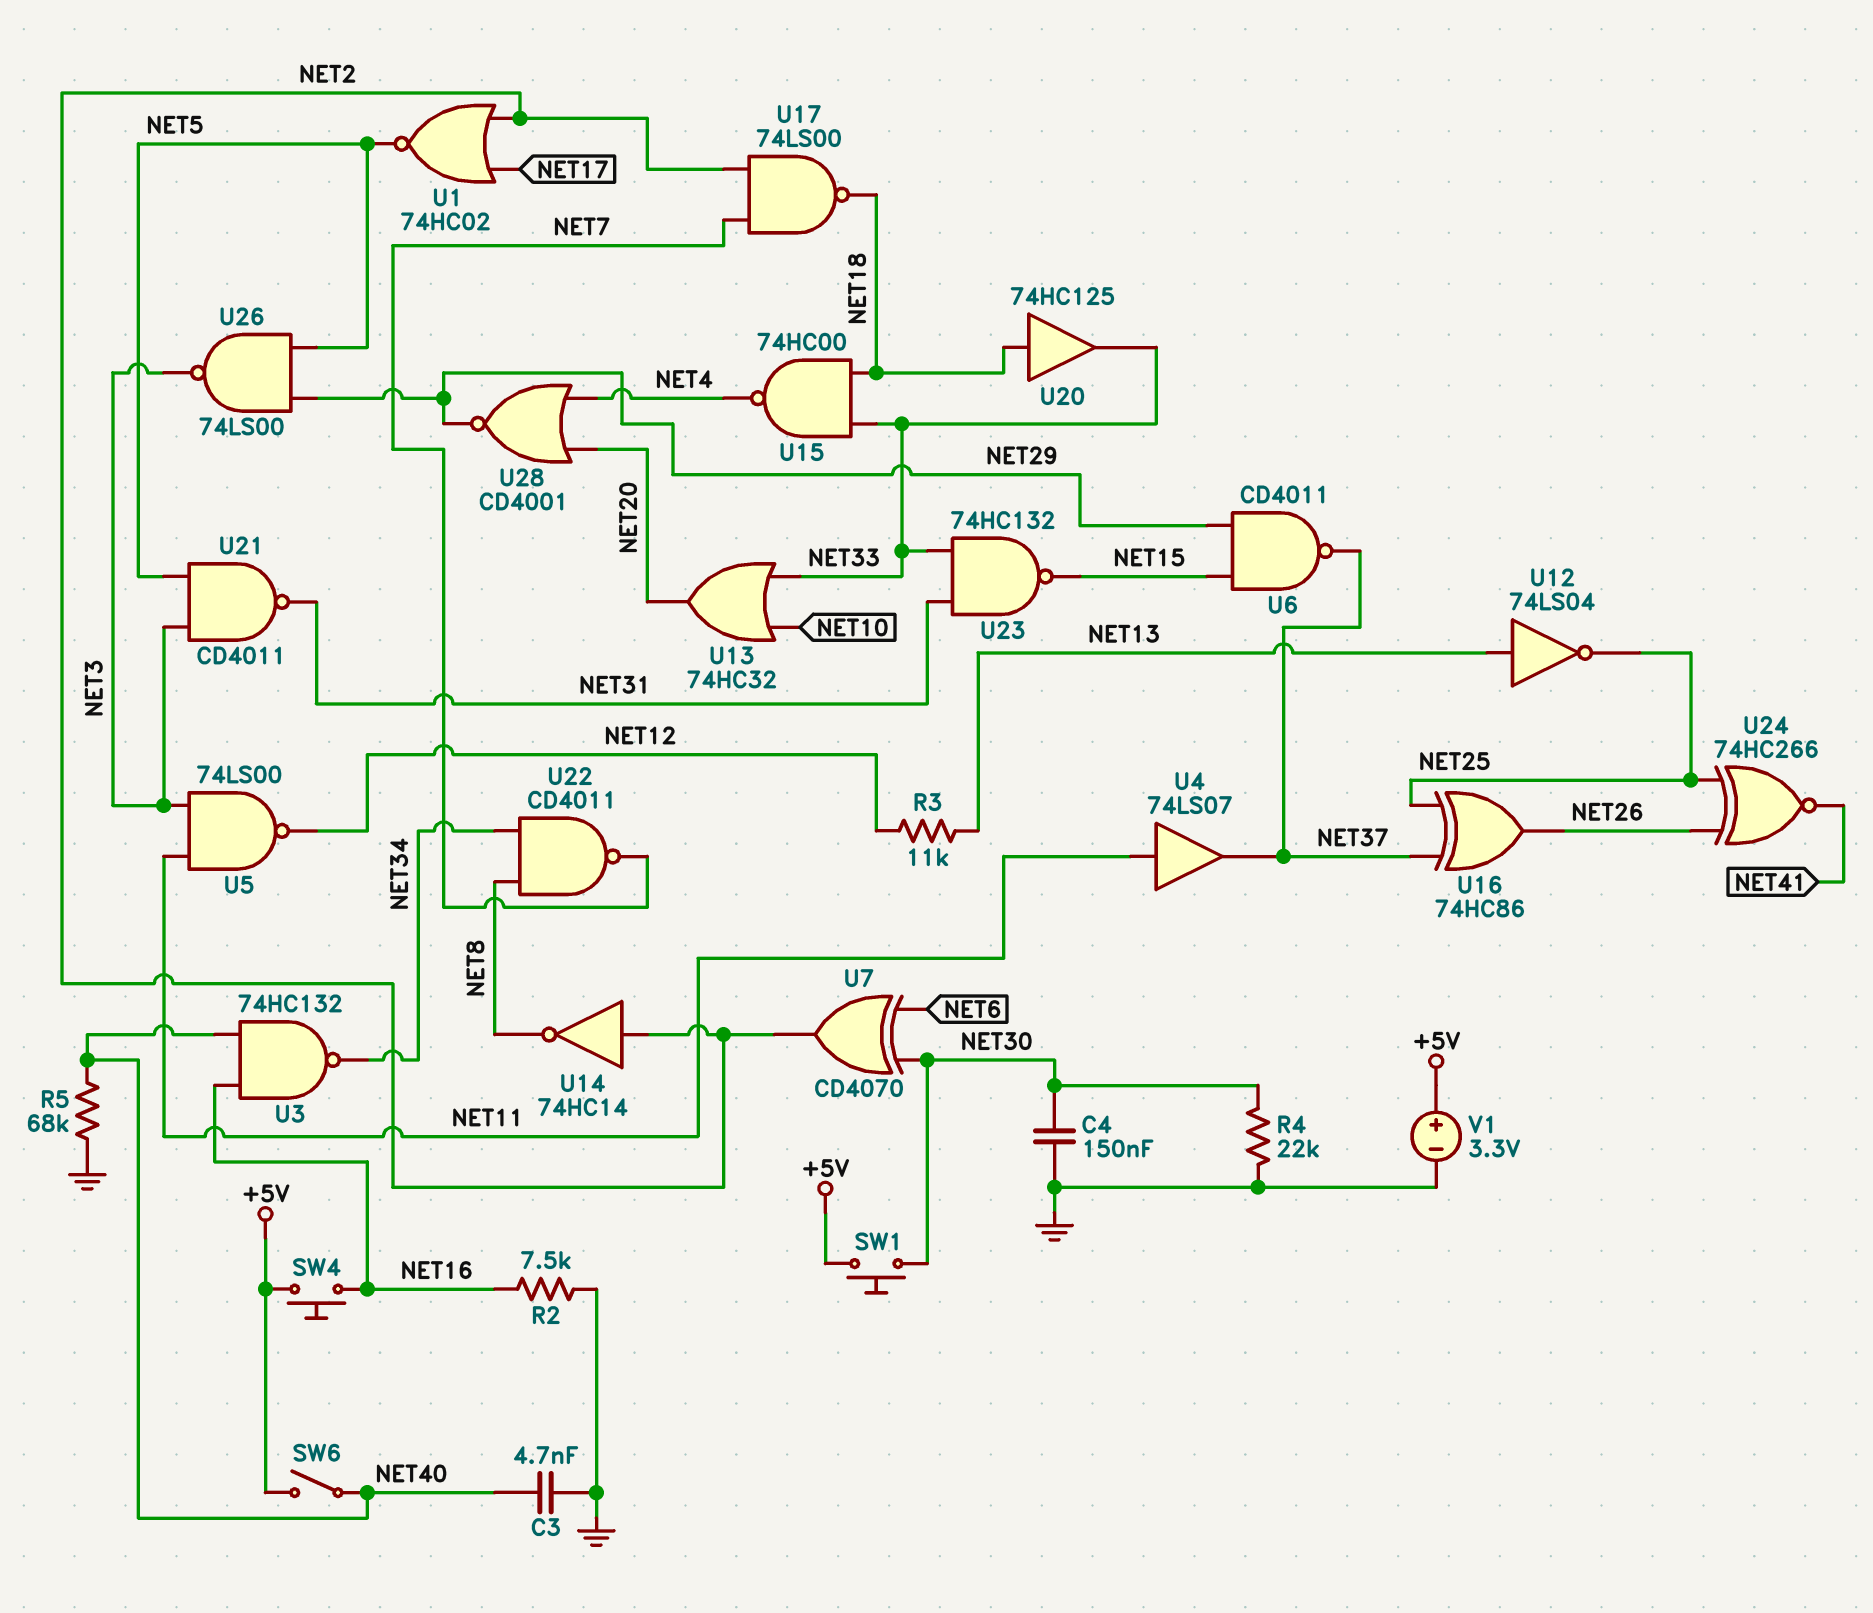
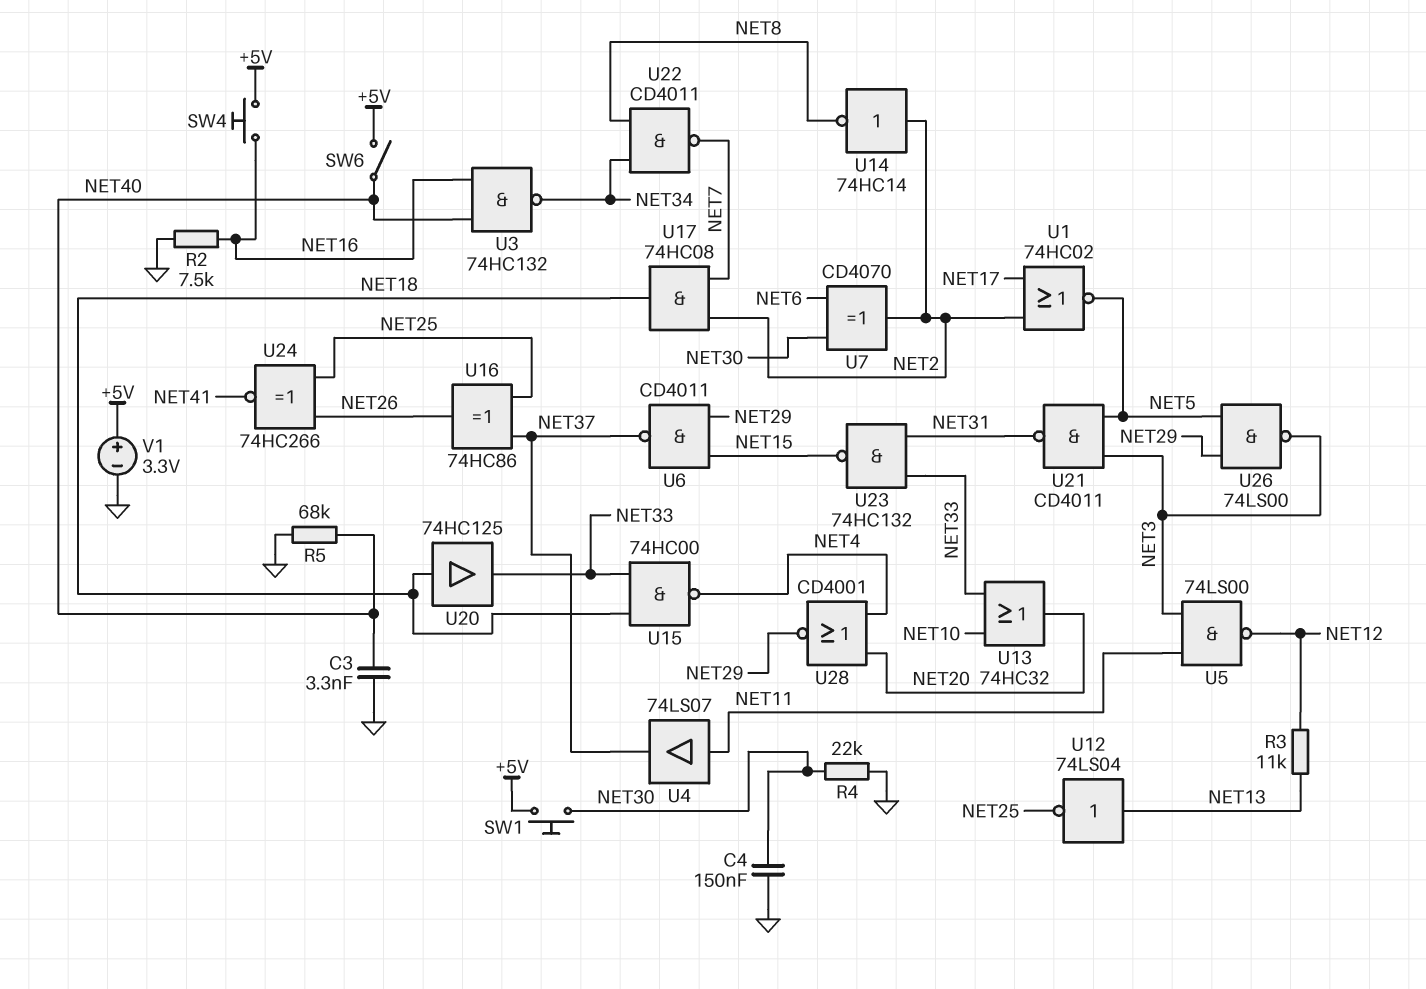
C3: 4.7nF (GND, NET40) -> 3.3nF (GND, NET40)
U17: NAND 74LS00 (in NET2, in NET7, out NET18) -> AND 74HC08 (in NET2, in NET7, out NET18)

